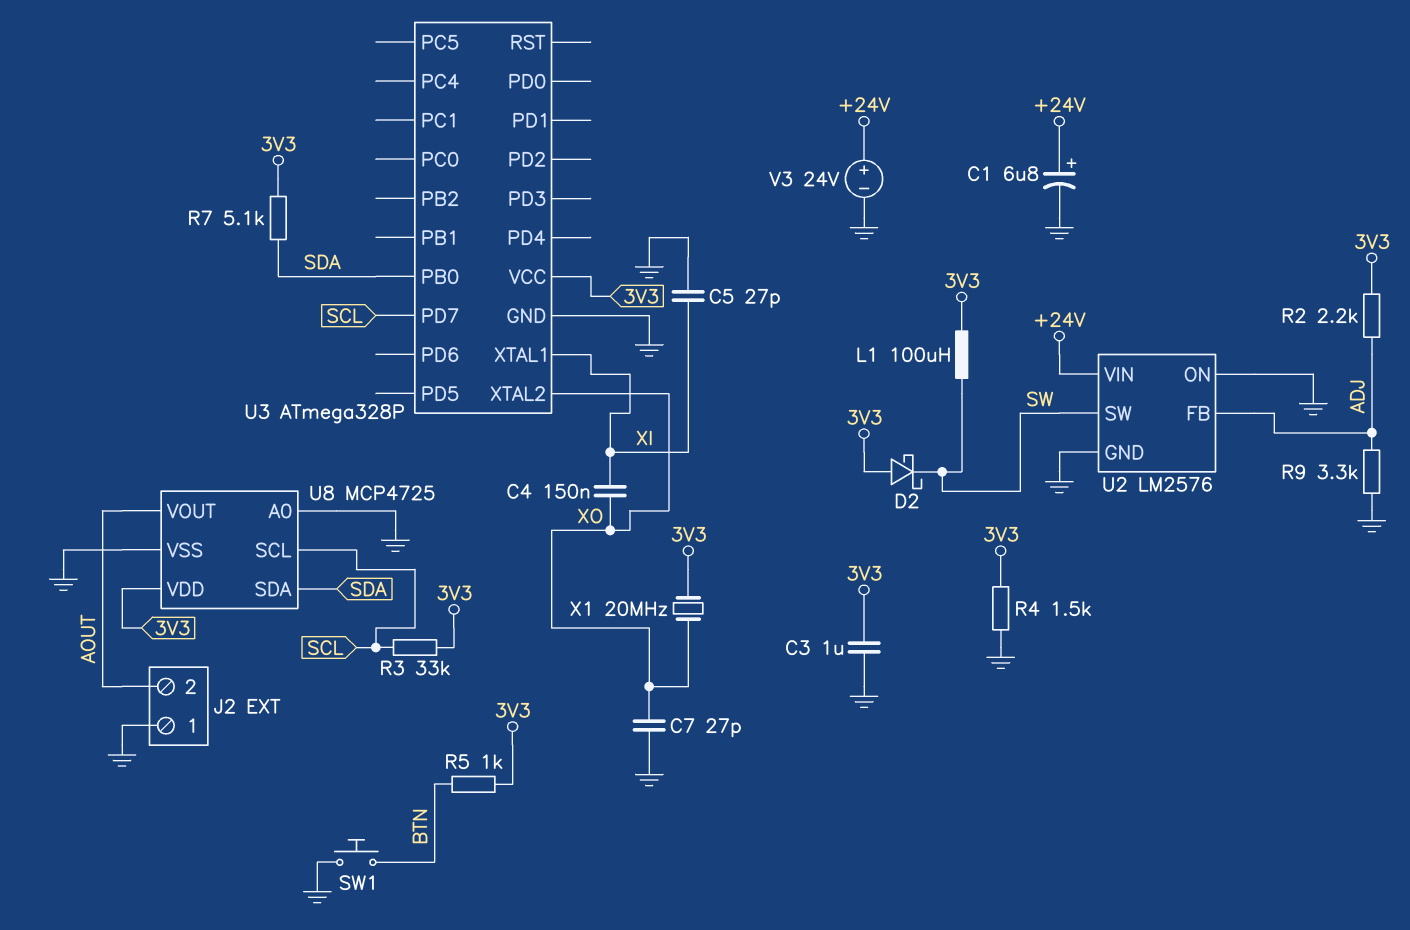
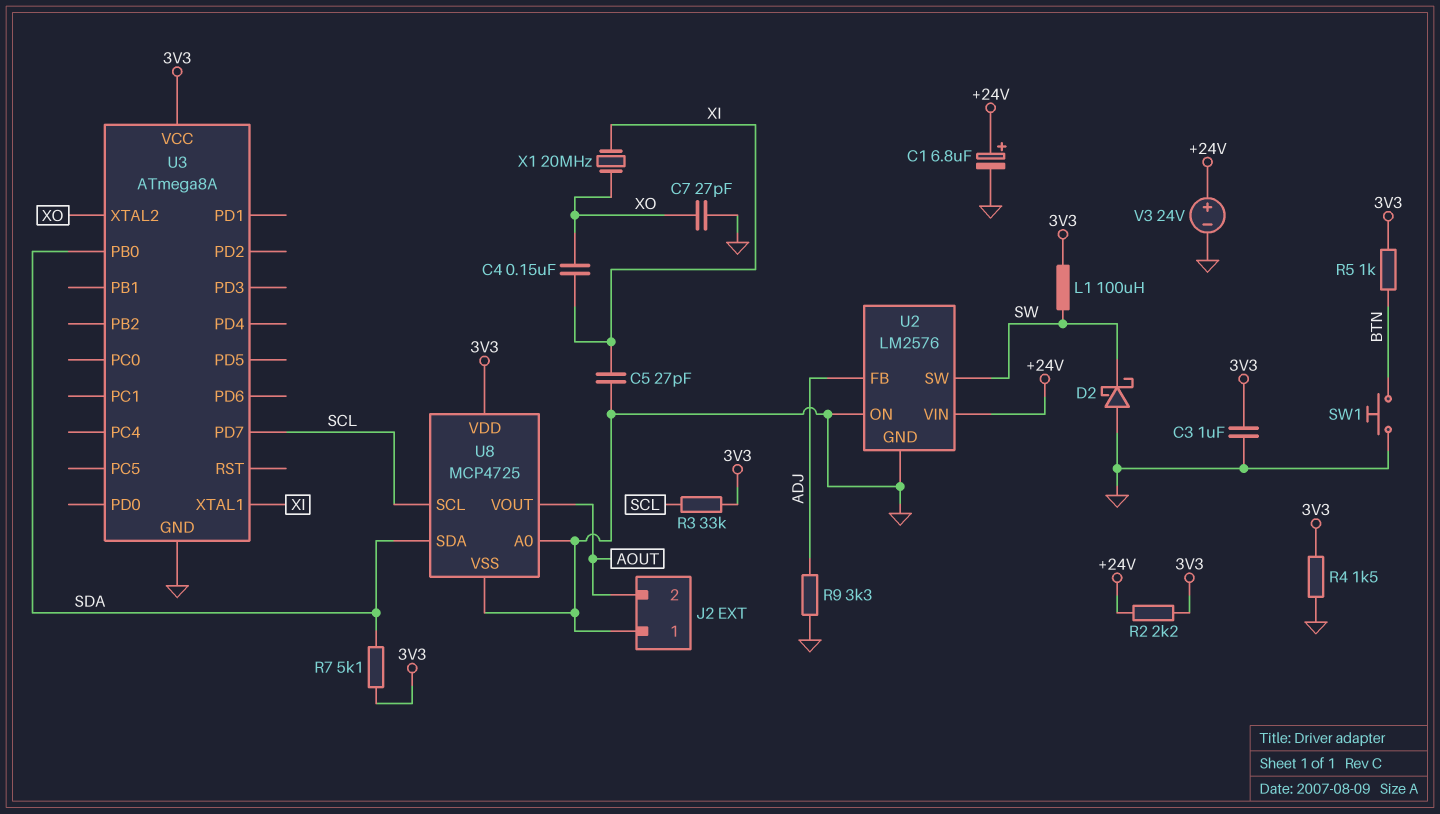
D2: schottky (A 3V3, K SW) -> schottky (A GND, K SW)
R2: 2.2k (3V3, ADJ) -> 2.2k (+24V, 3V3)
U3: ATmega328P -> ATmega8A
X1: 20MHz (3V3, XO) -> 20MHz (XI, XO)

